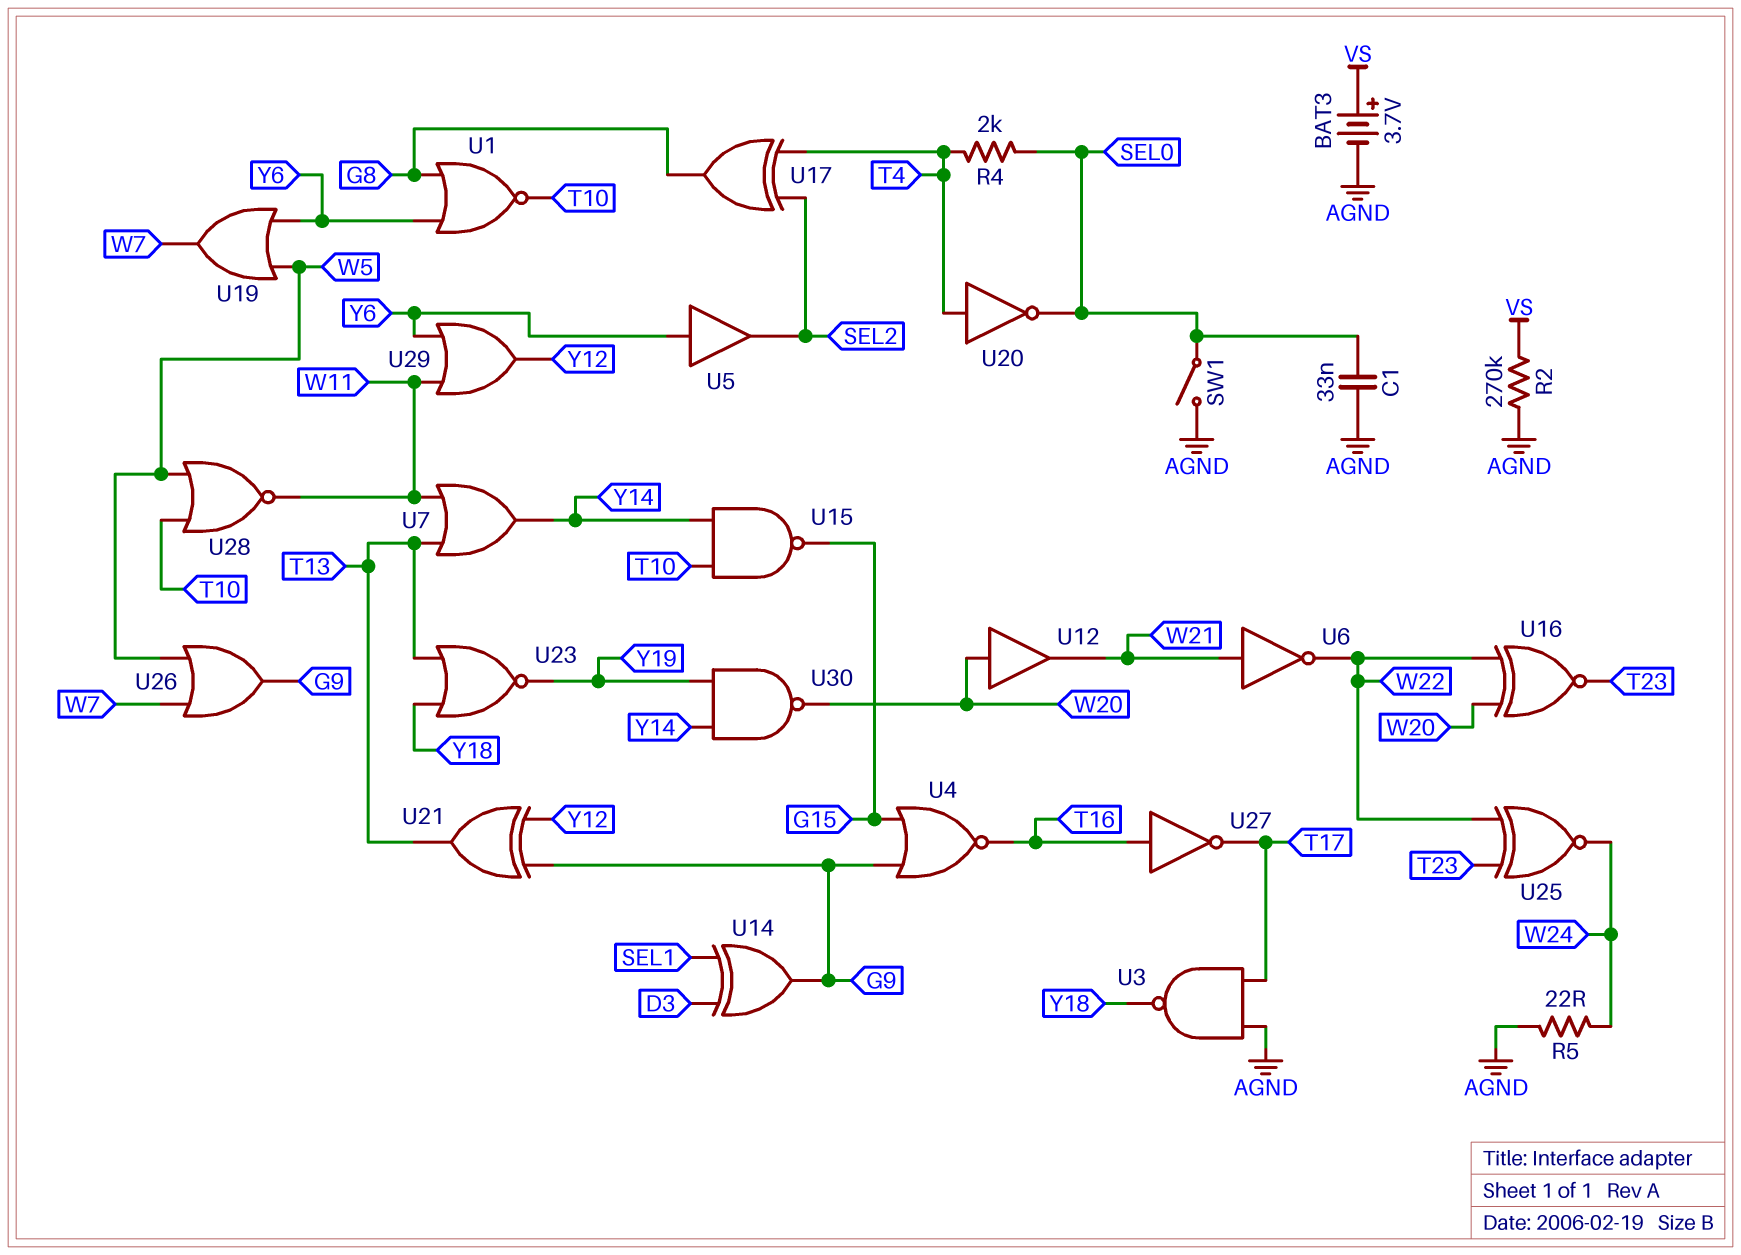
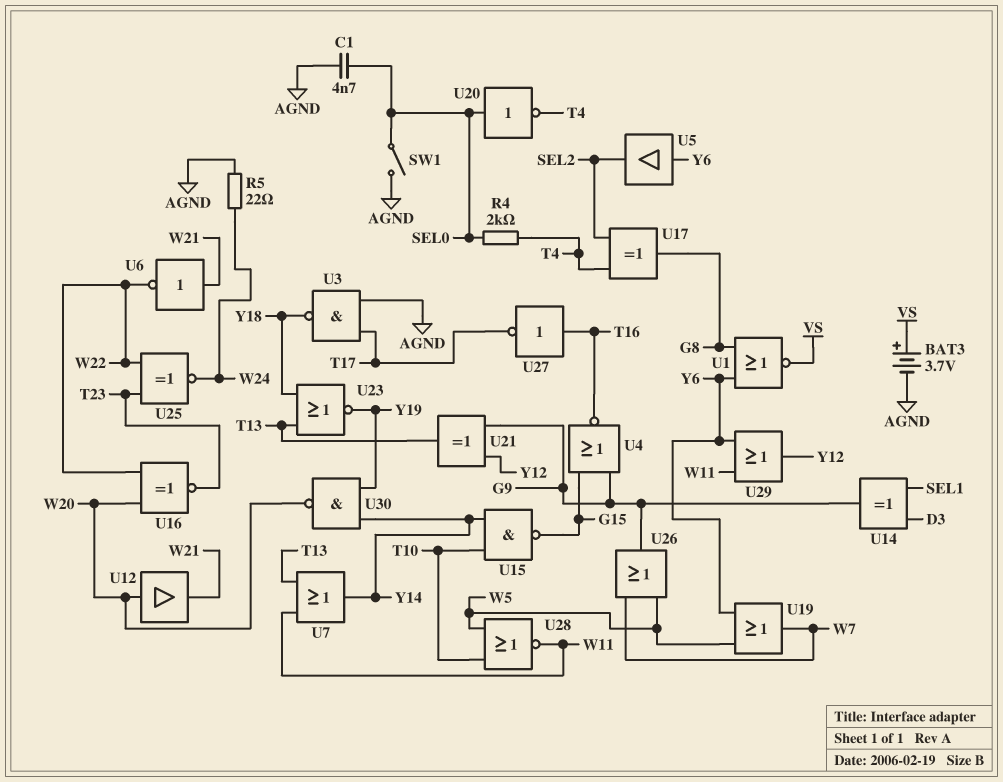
C1: 33nF (AGND, SEL0) -> 4.7nF (AGND, SEL0)
R2: 270k (AGND, VS) -> none
U1: NOR (in G8, in Y6, out T10) -> NOR (in G8, in Y6, out VS)
U20: NOT (in T4, out SEL0) -> NOT (in SEL0, out T4)

